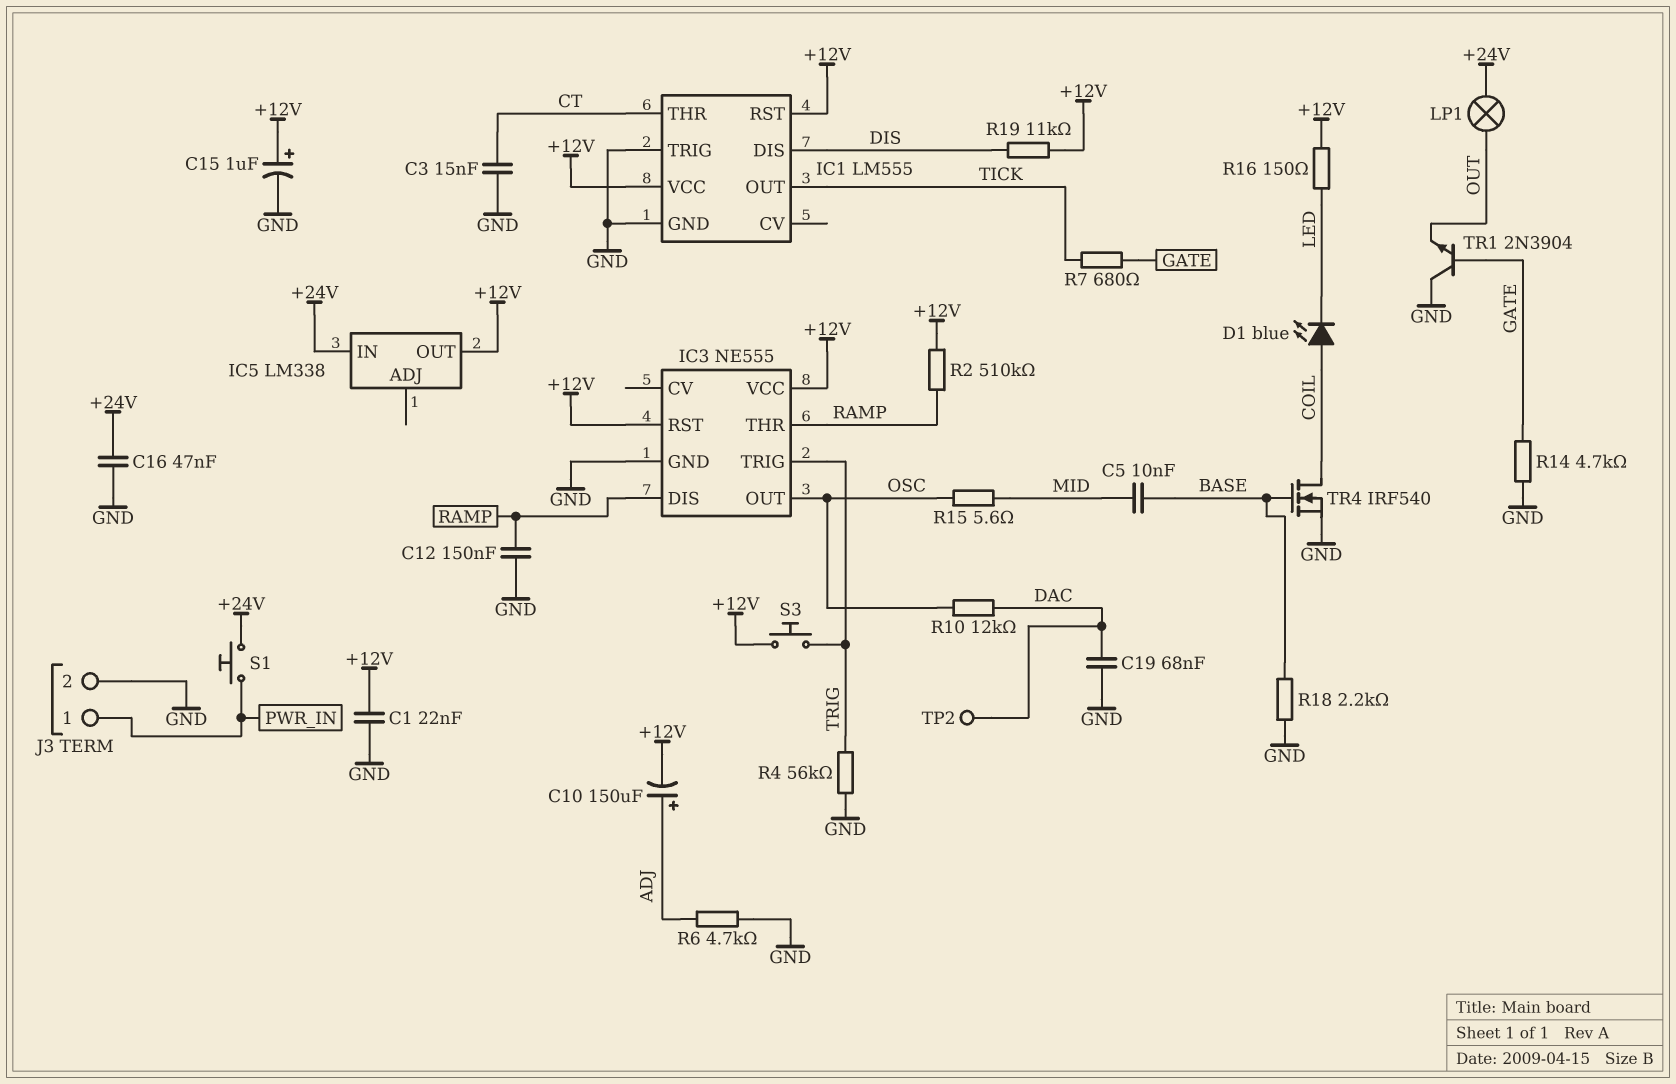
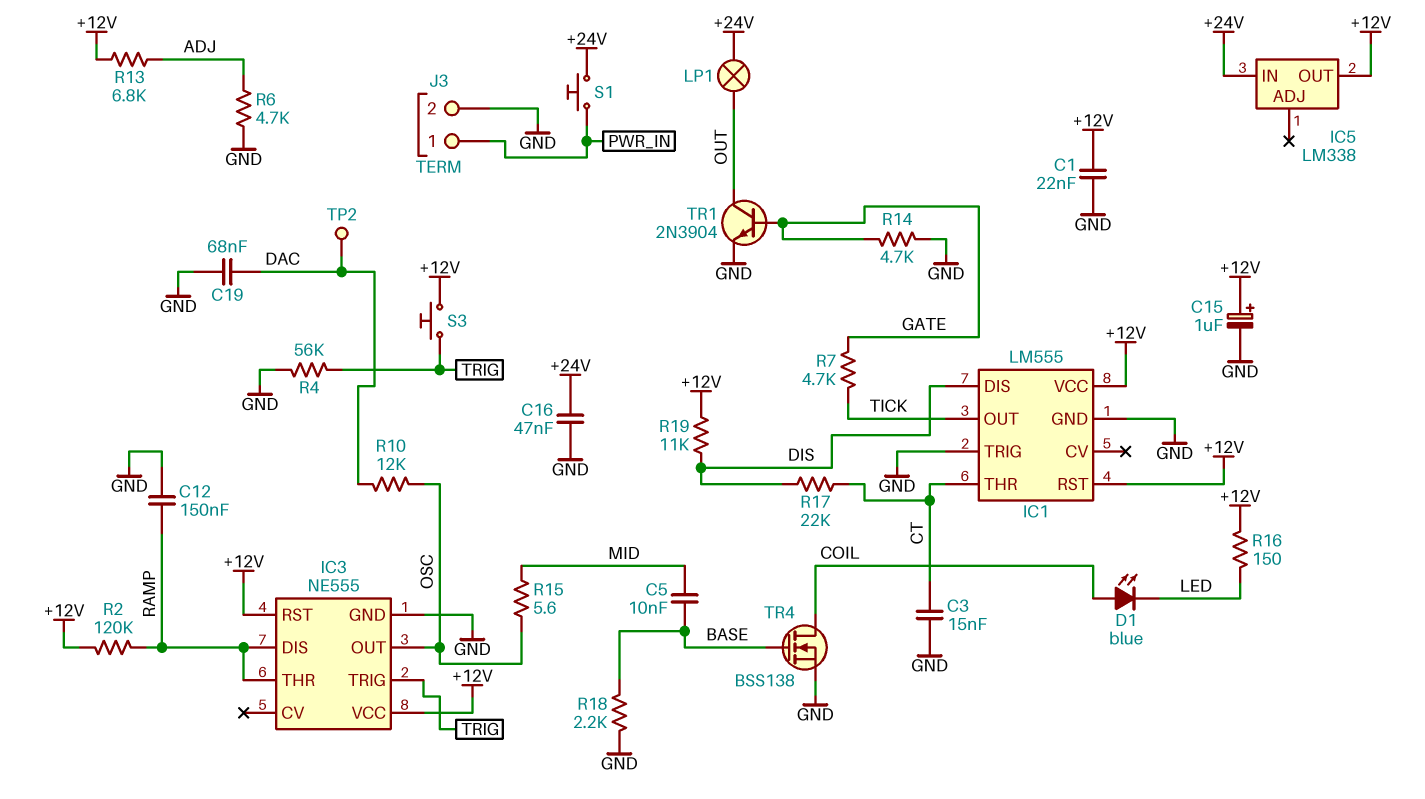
C10: 150uF (plus ADJ, minus +12V) -> none
R2: 510k (+12V, RAMP) -> 120k (+12V, RAMP)
R7: 680 (GATE, TICK) -> 4.7k (GATE, TICK)
R13: none -> 6.8k (+12V, ADJ)
R17: none -> 22k (CT, DIS)
TR1: NPN 2N3904 (B GATE, C GND, E OUT) -> NPN 2N3904 (B GATE, C OUT, E GND)
TR4: NMOS IRF540 (G BASE, D COIL, S GND) -> NMOS BSS138 (G BASE, D COIL, S GND)

